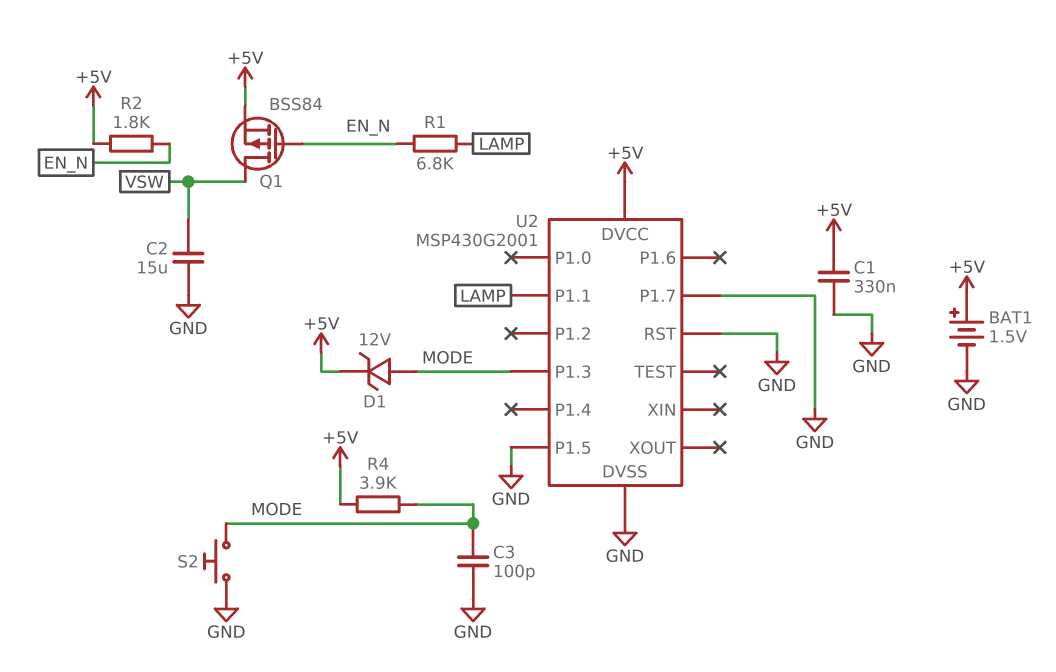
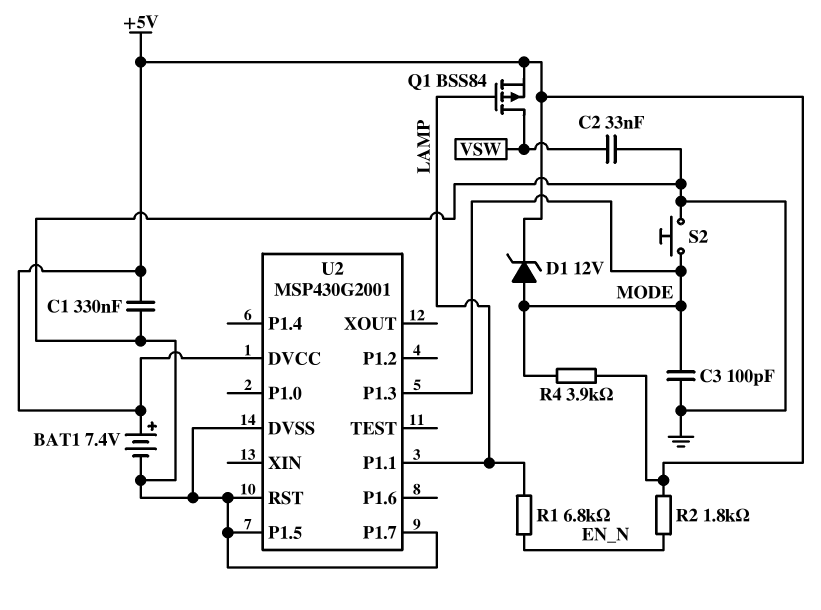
BAT1: 1.5V (plus +5V, minus GND) -> 7.4V (plus +5V, minus GND)
C2: 15uF (GND, VSW) -> 33nF (GND, VSW)
Q1: PMOS BSS84 (G EN_N, D VSW, S +5V) -> PMOS BSS84 (G LAMP, D VSW, S +5V)

